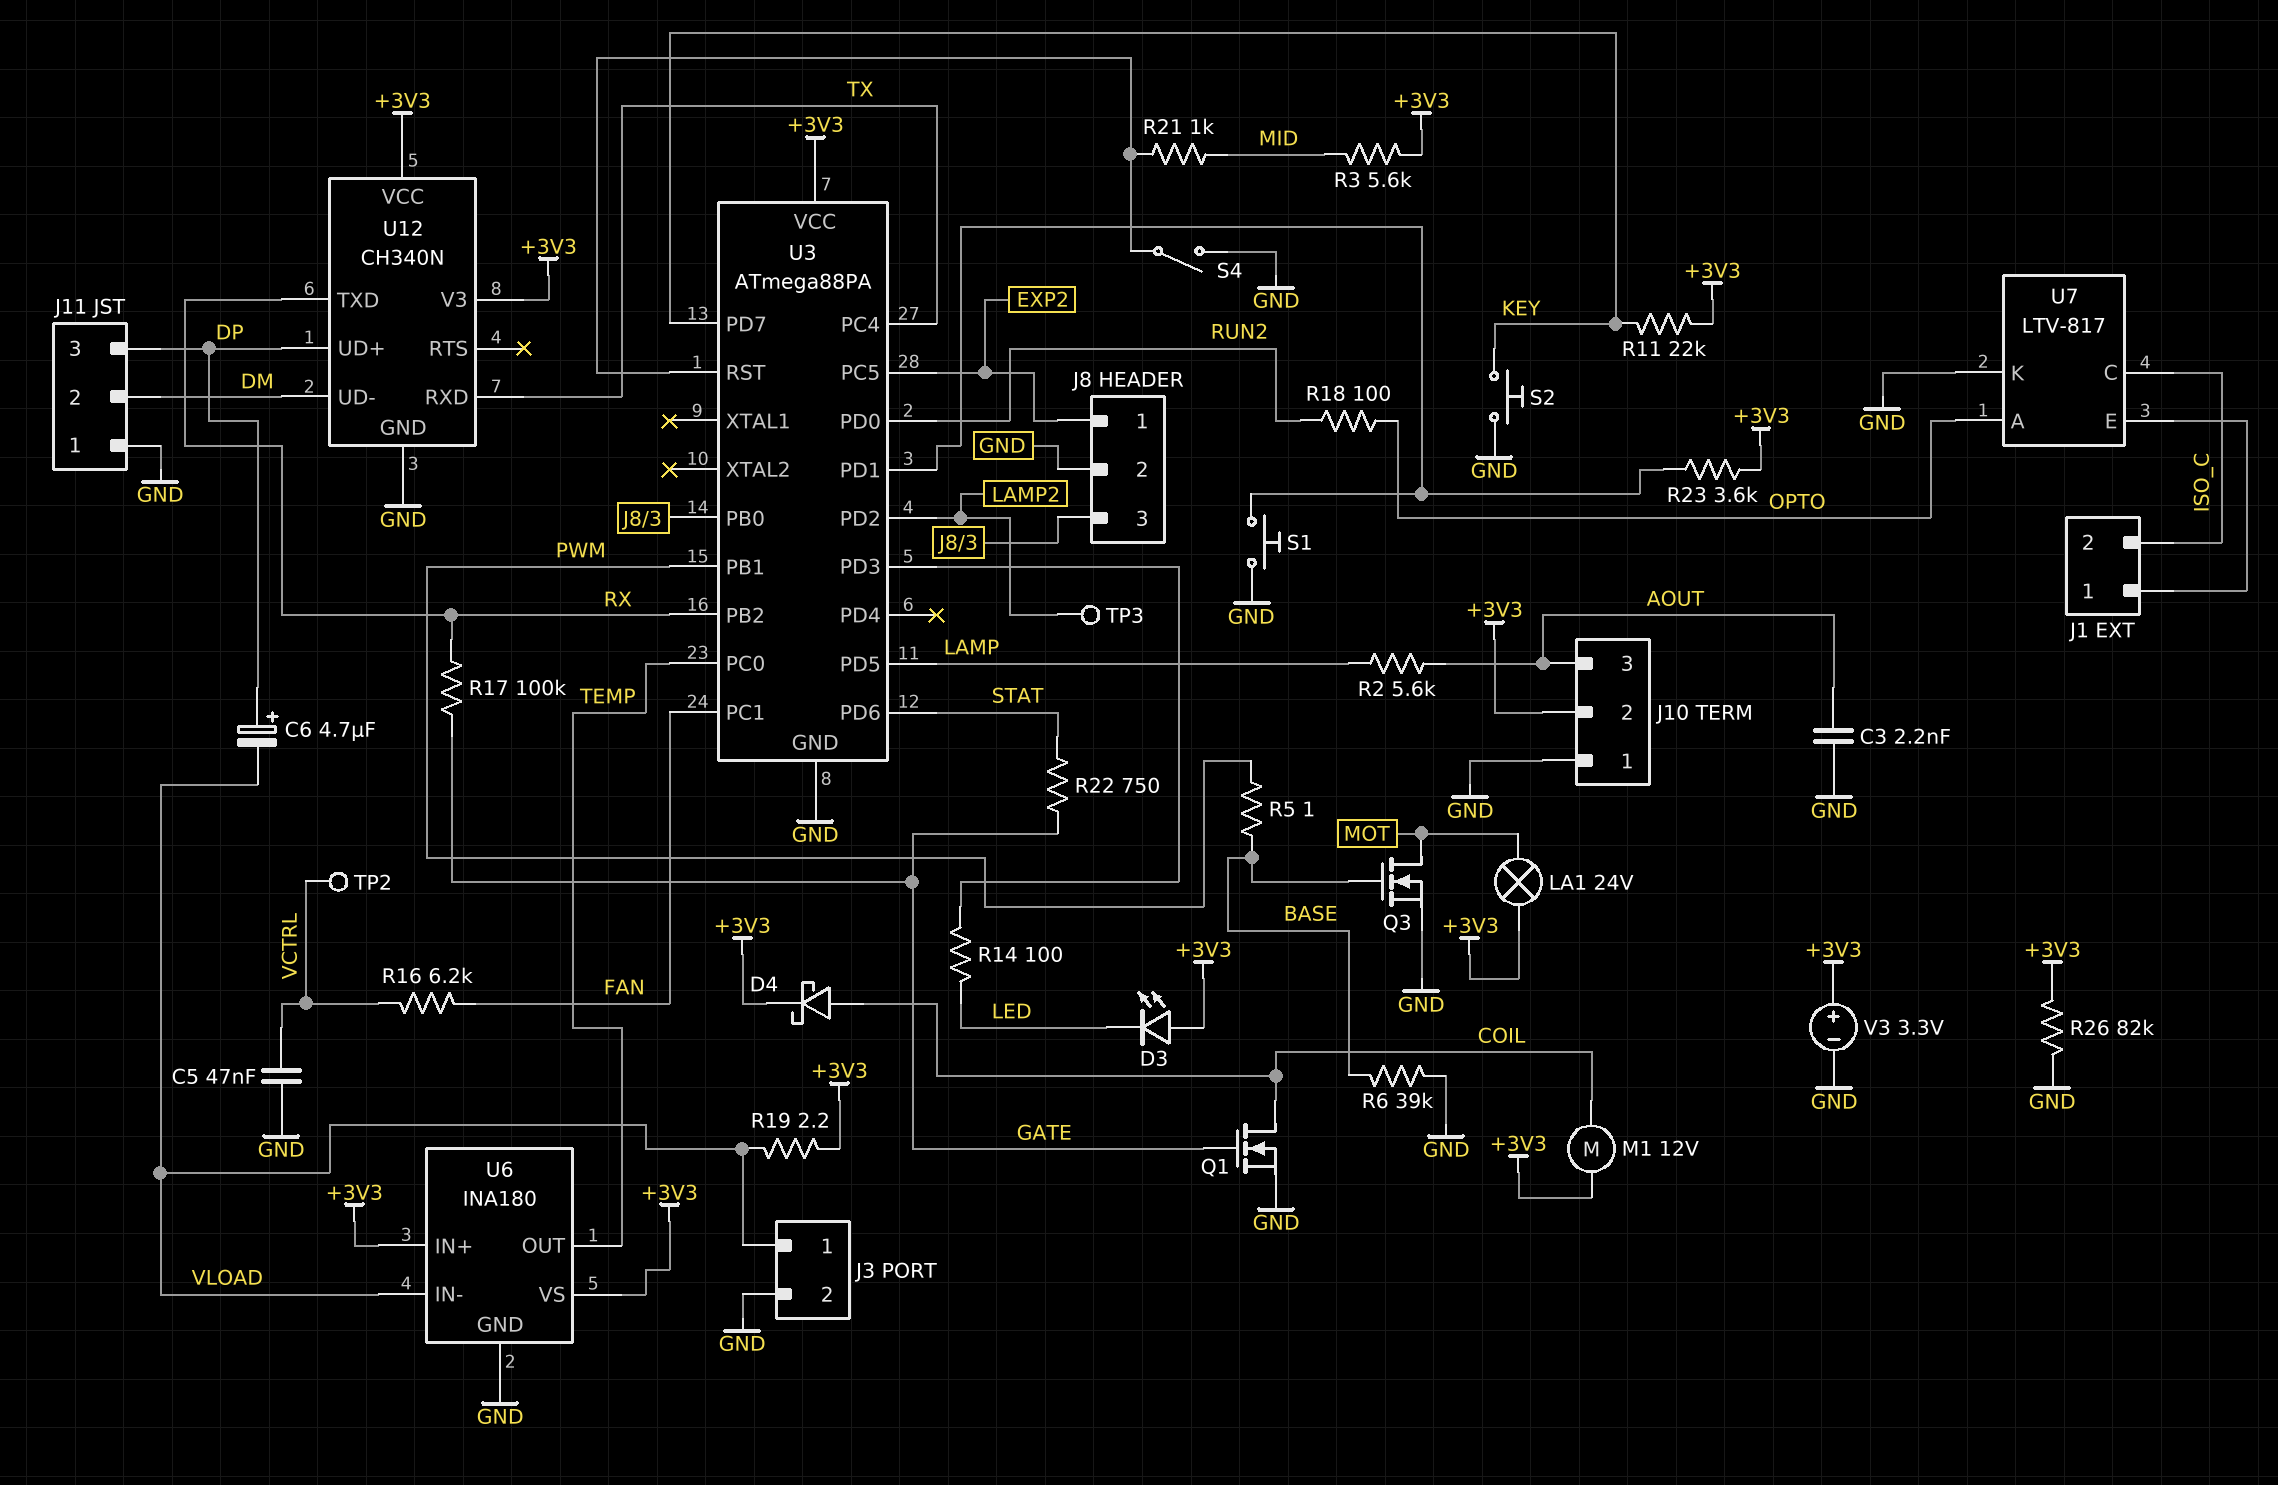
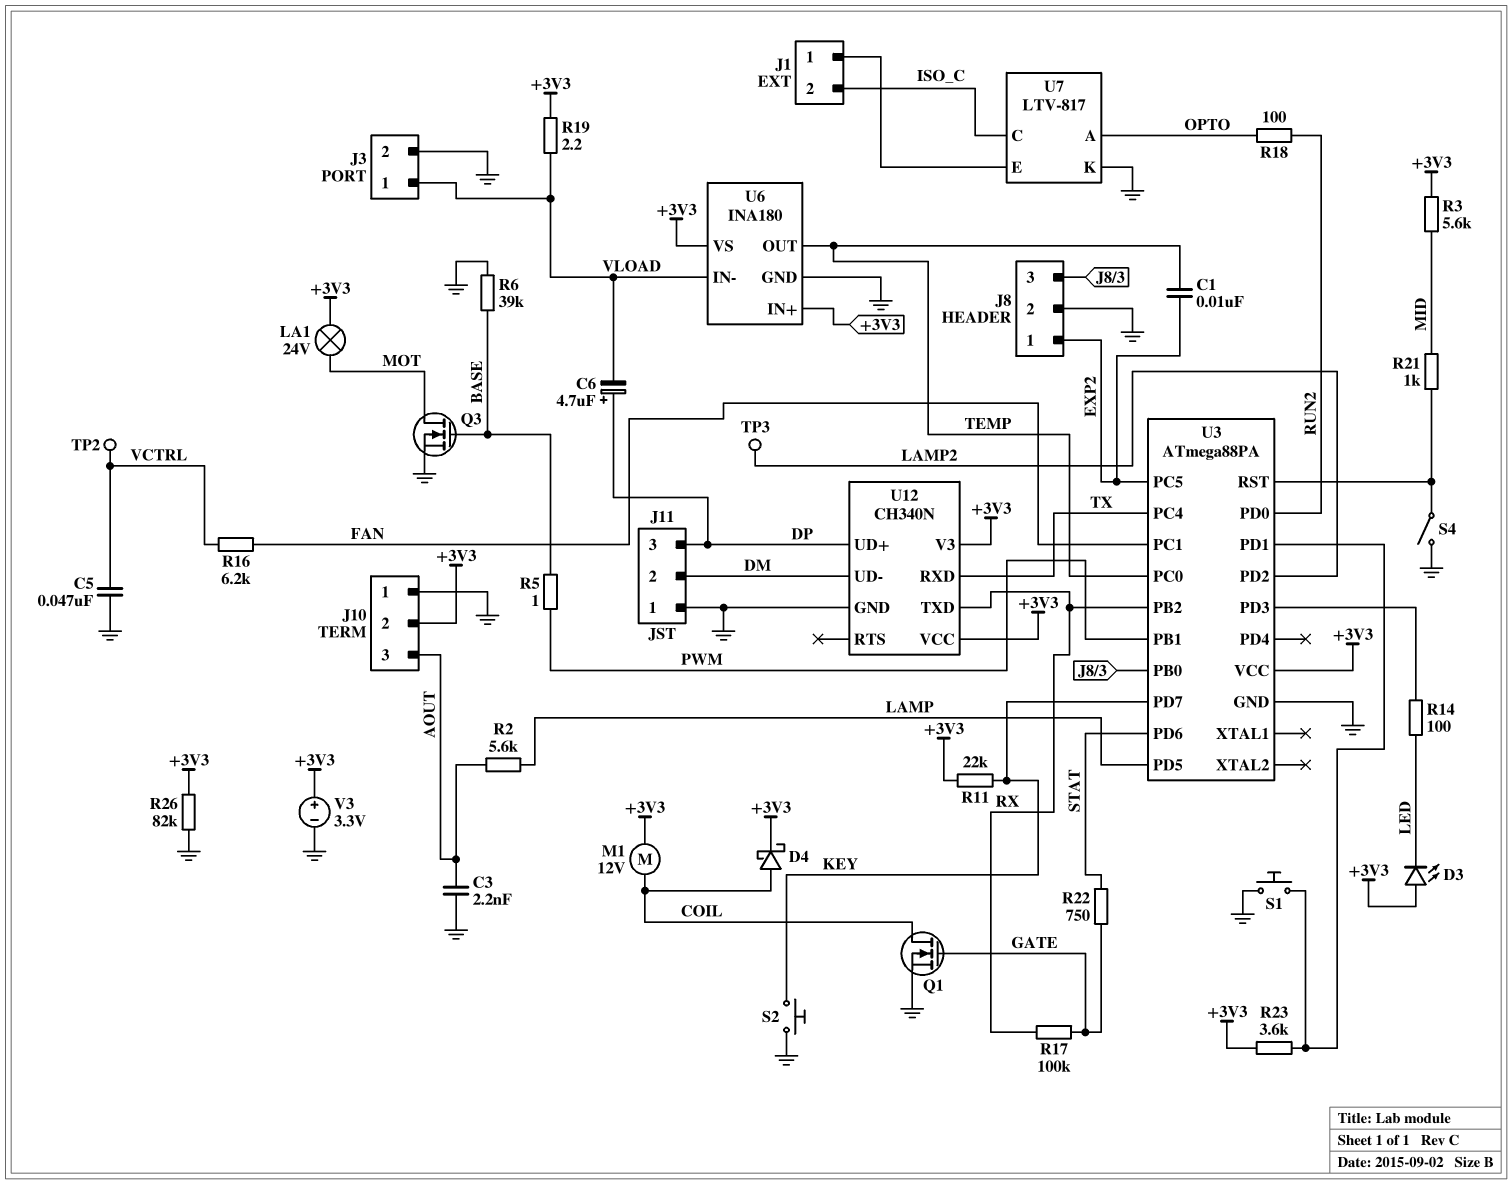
C1: none -> 10nF (EXP2, TEMP)

